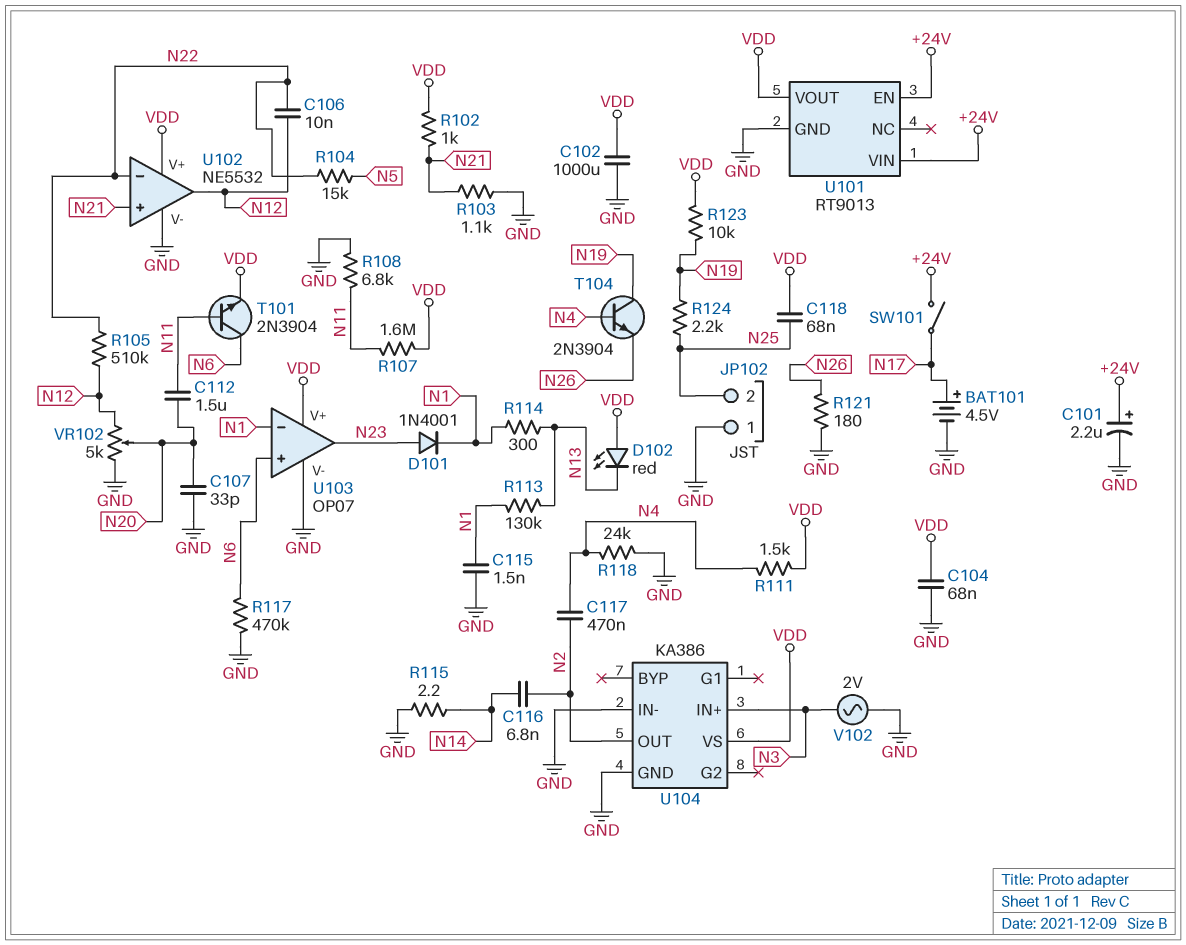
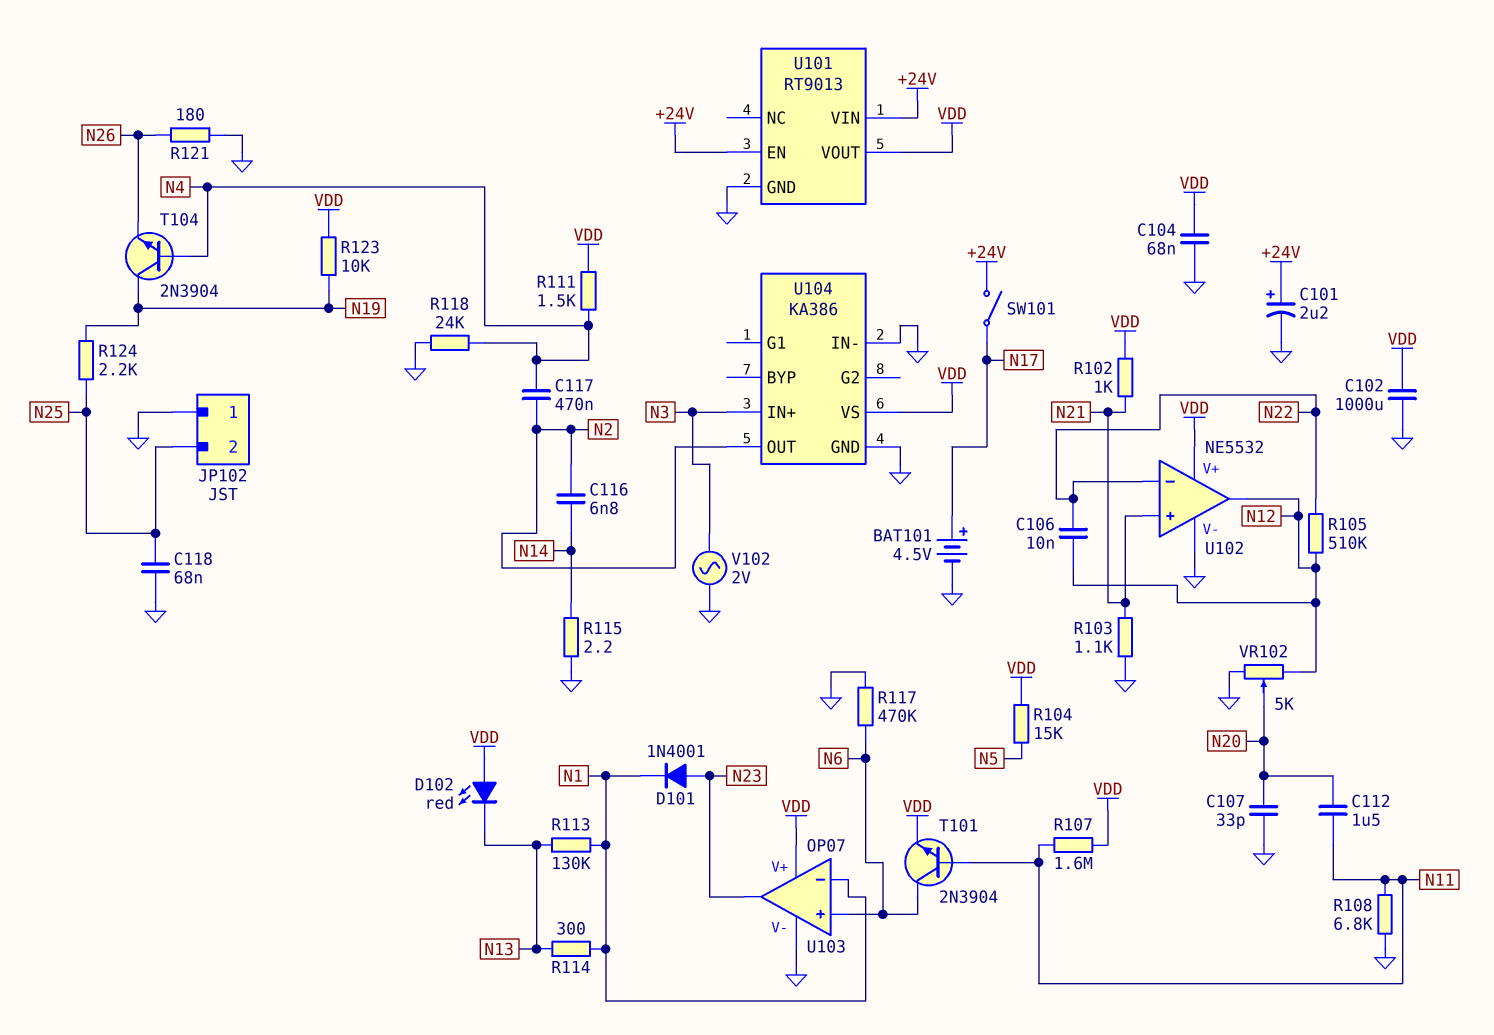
C115: 1.5nF (GND, N1) -> none
C118: 68nF (N25, VDD) -> 68nF (GND, N25)
R104: 15k (N5, N22) -> 15k (N5, VDD)

